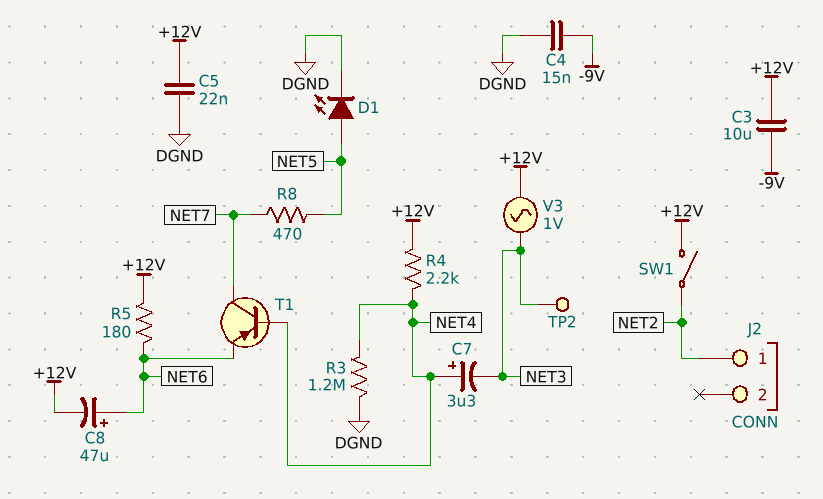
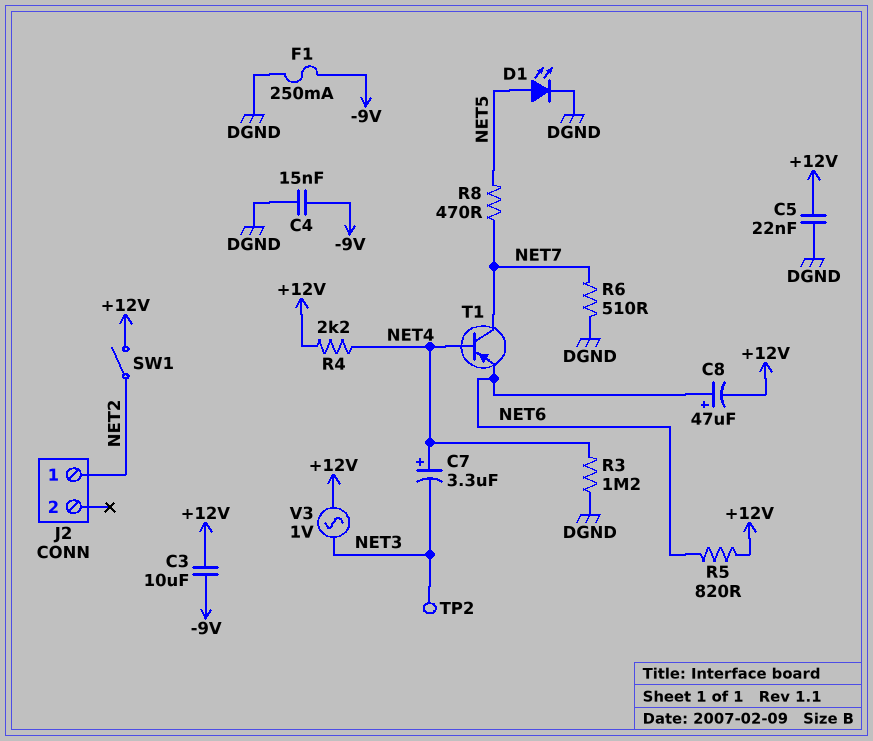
F1: none -> 250mA (-9V, DGND)
R5: 180 (+12V, NET6) -> 820 (+12V, NET6)
R6: none -> 510 (DGND, NET7)

